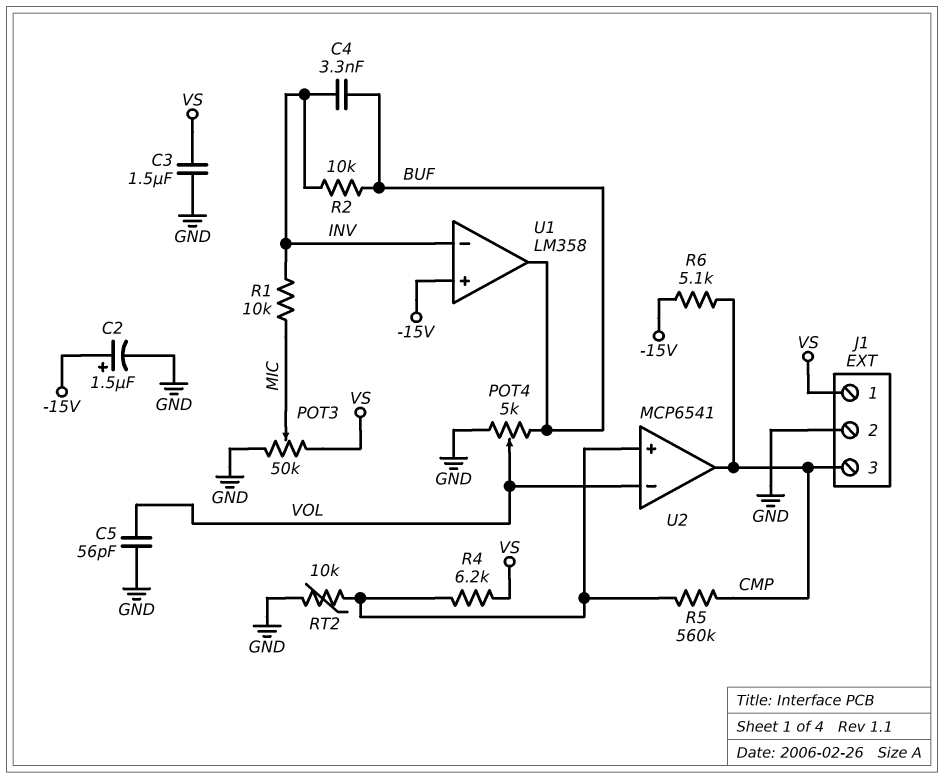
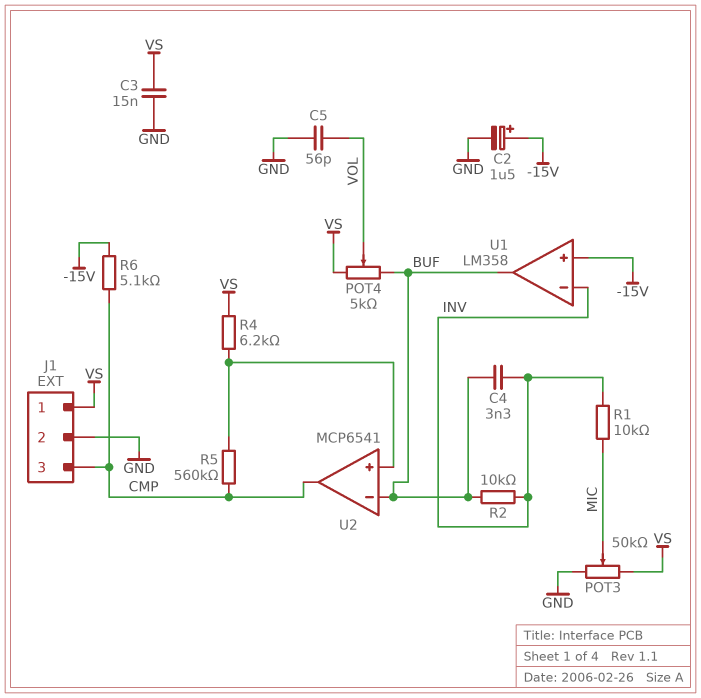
C3: 1.5uF (GND, VS) -> 15nF (GND, VS)
POT4: 5k (BUF, GND, wiper VOL) -> 5k (BUF, VS, wiper VOL)
RT2: 10k (GND, U2/in+) -> none
U2 pin in-: VOL -> BUF

